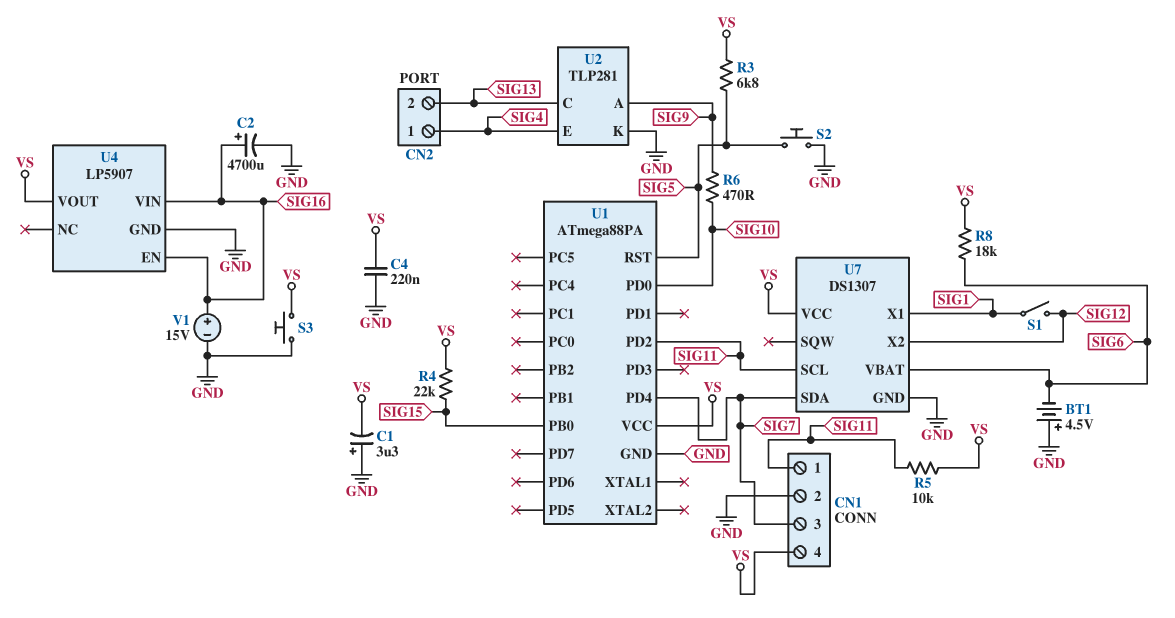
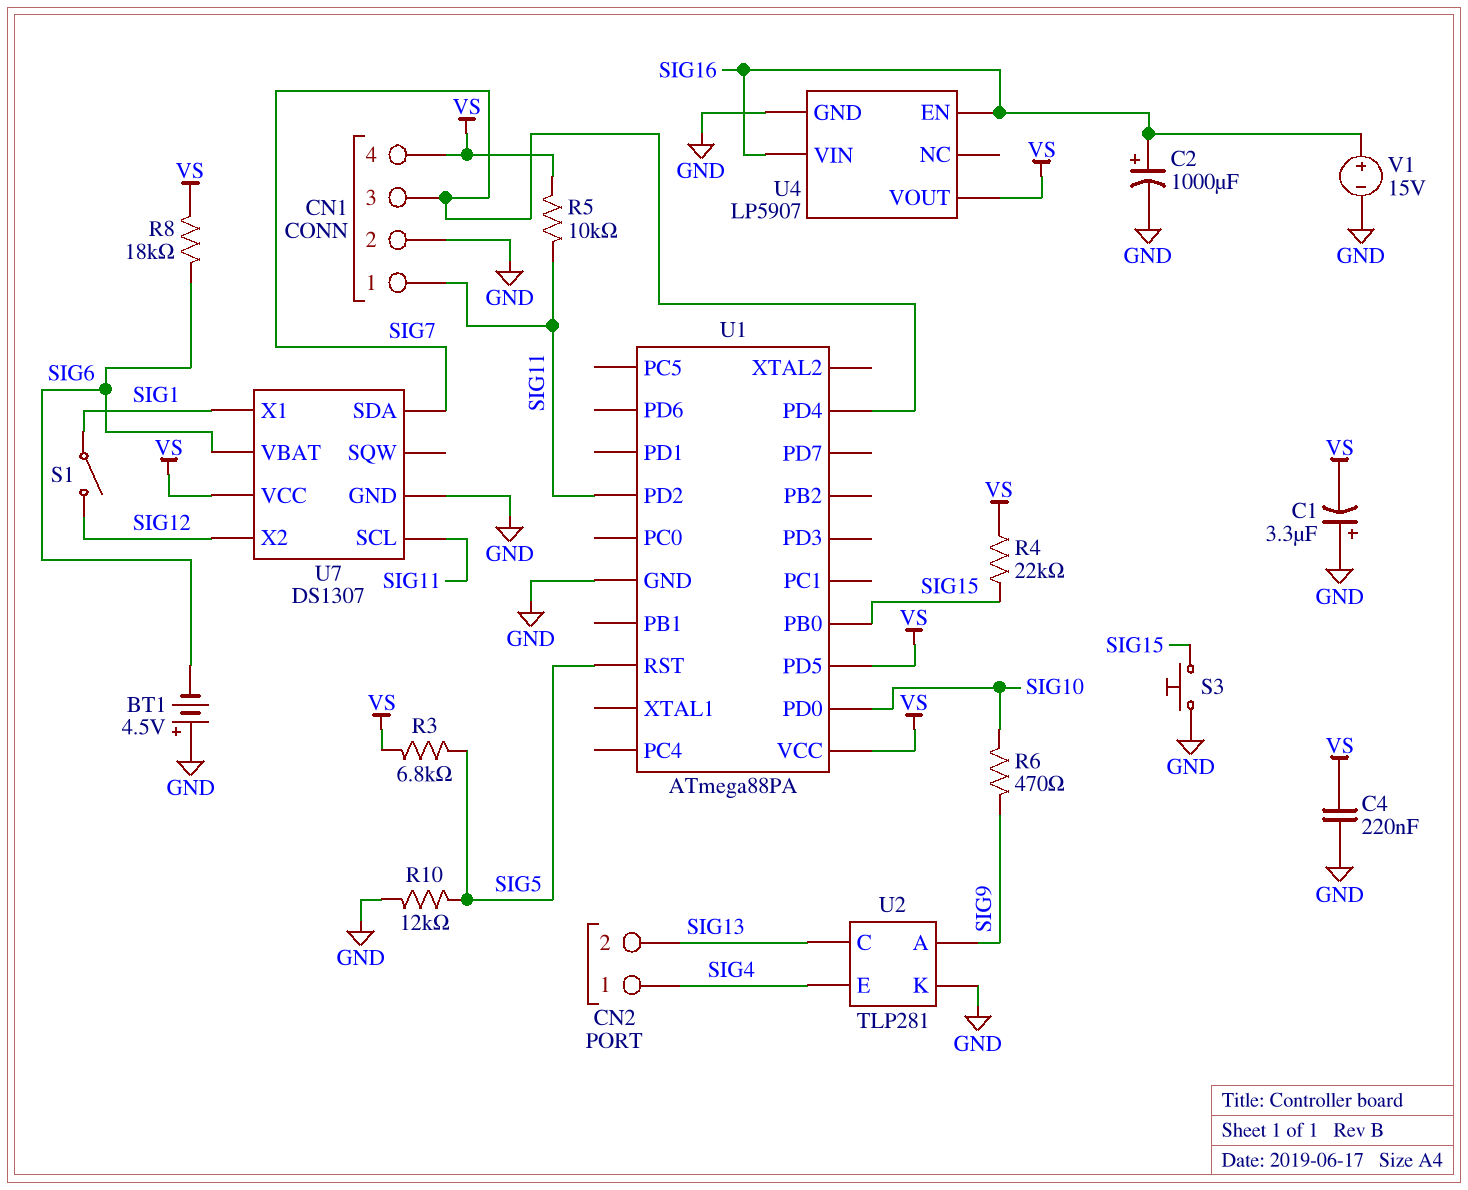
C2: 4700uF (plus SIG16, minus GND) -> 1000uF (plus SIG16, minus GND)
R10: none -> 12k (GND, SIG5)
S2: button (GND, SIG5) -> none
S3: button (GND, VS) -> button (GND, SIG15)
U1 pin PD5: none -> VS

